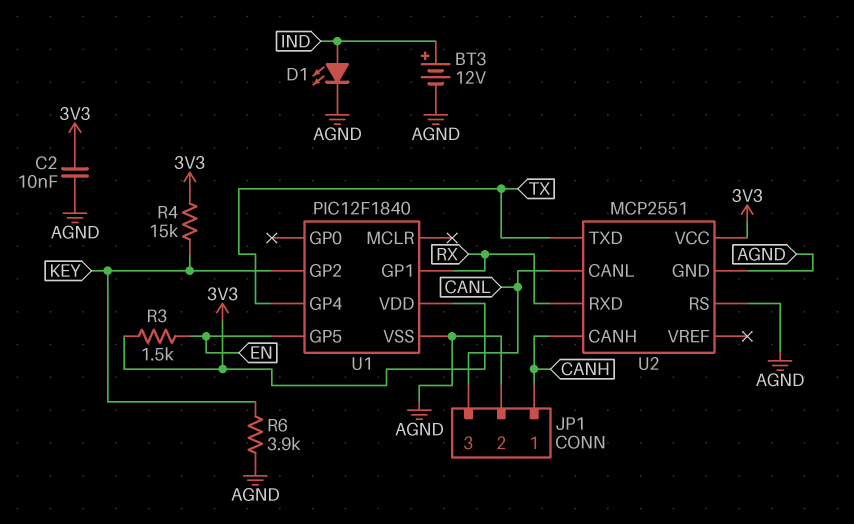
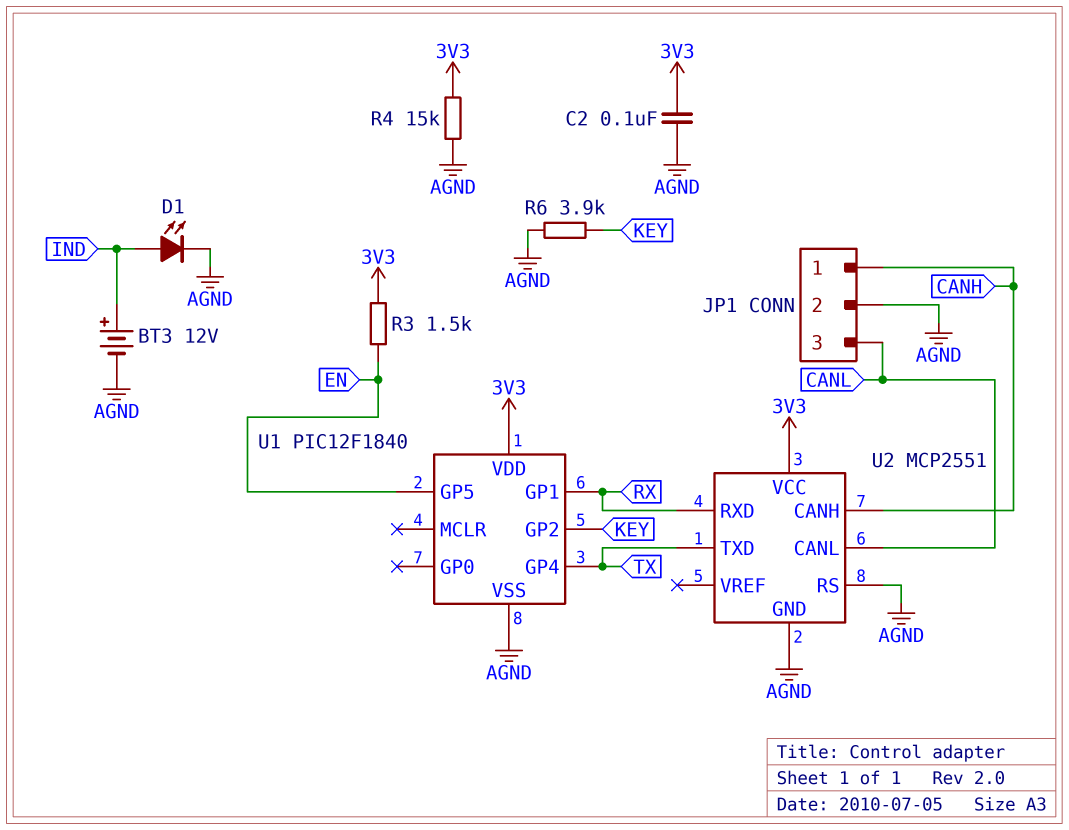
C2: 10nF (3V3, AGND) -> 100nF (3V3, AGND)
R4: 15k (3V3, KEY) -> 15k (3V3, AGND)

